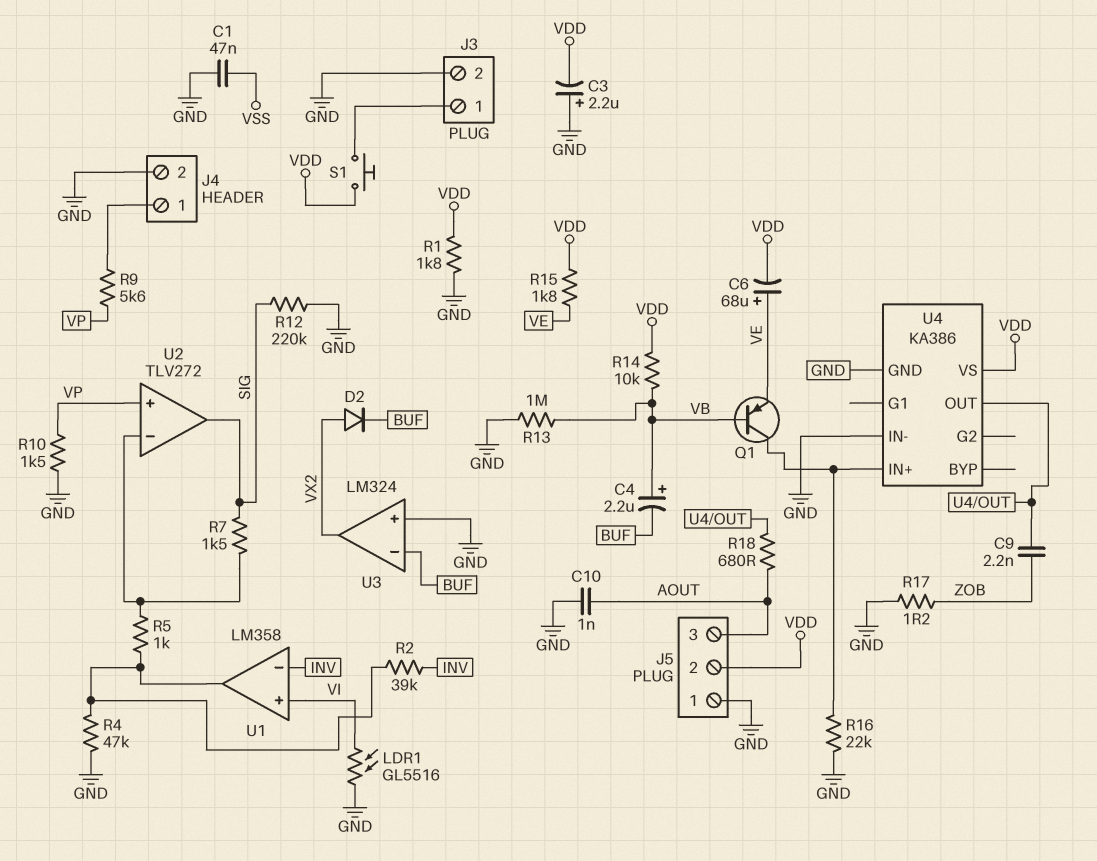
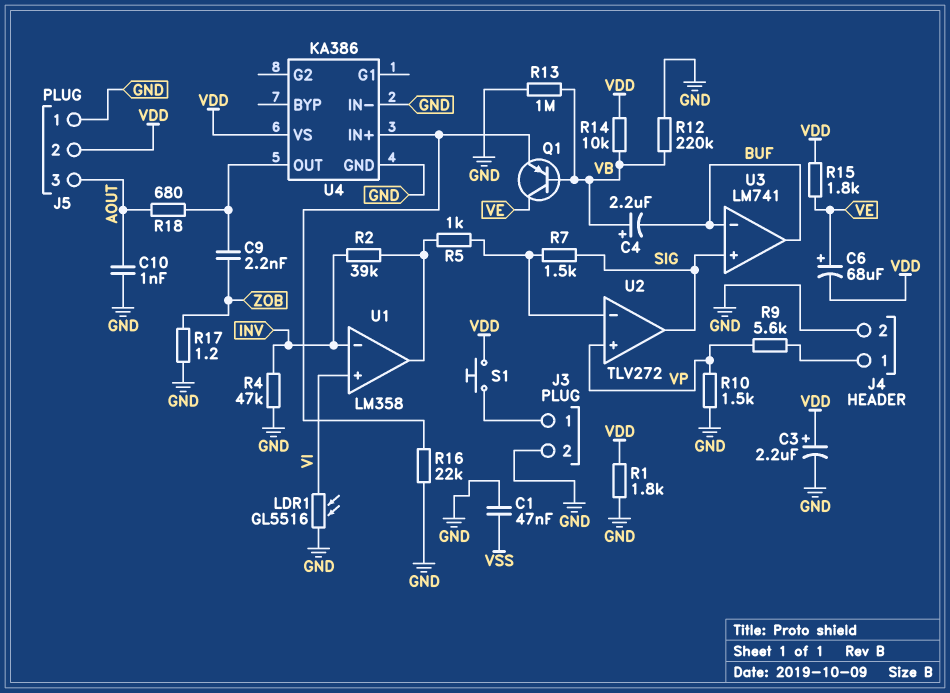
C3: 2.2uF (plus GND, minus VDD) -> 2.2uF (plus VDD, minus GND)
D2: diode (A VX2, K BUF) -> none
Q1: PNP (B VB, C U4/IN+, E VE) -> PNP (B VB, C VE, E U4/IN+)
R4: 47k (GND, U1/out) -> 47k (GND, INV)
R12: 220k (GND, SIG) -> 220k (GND, VB)
U3: LM324 -> LM741
U3 pin in+: GND -> SIG
U3 pin out: VX2 -> BUF

